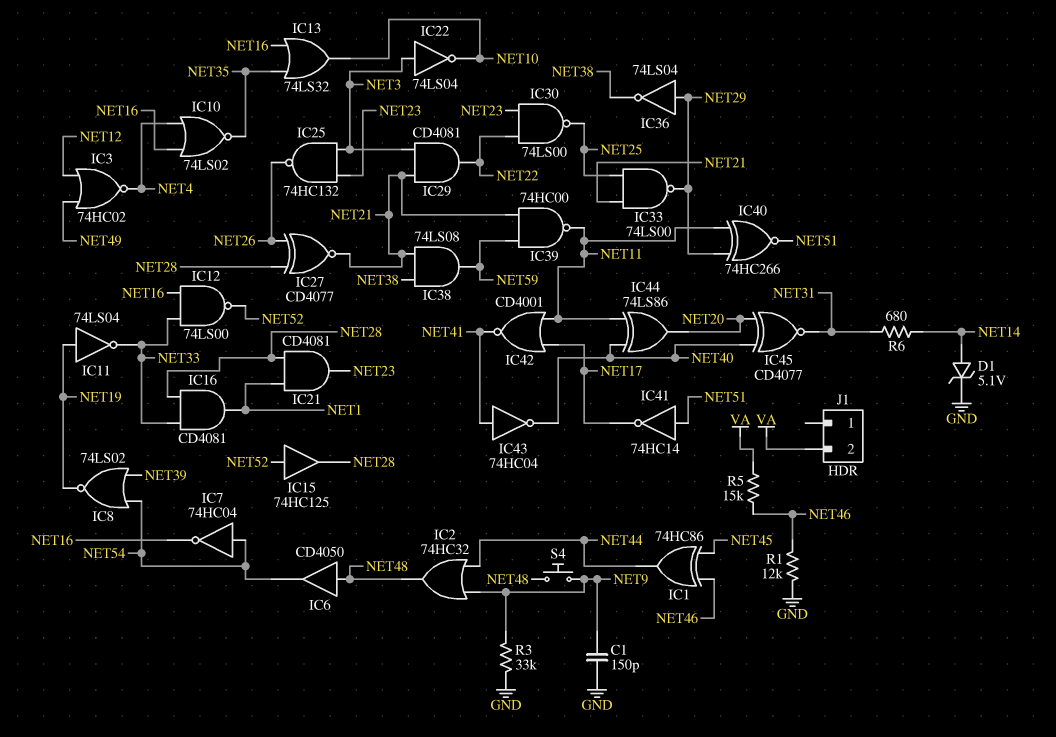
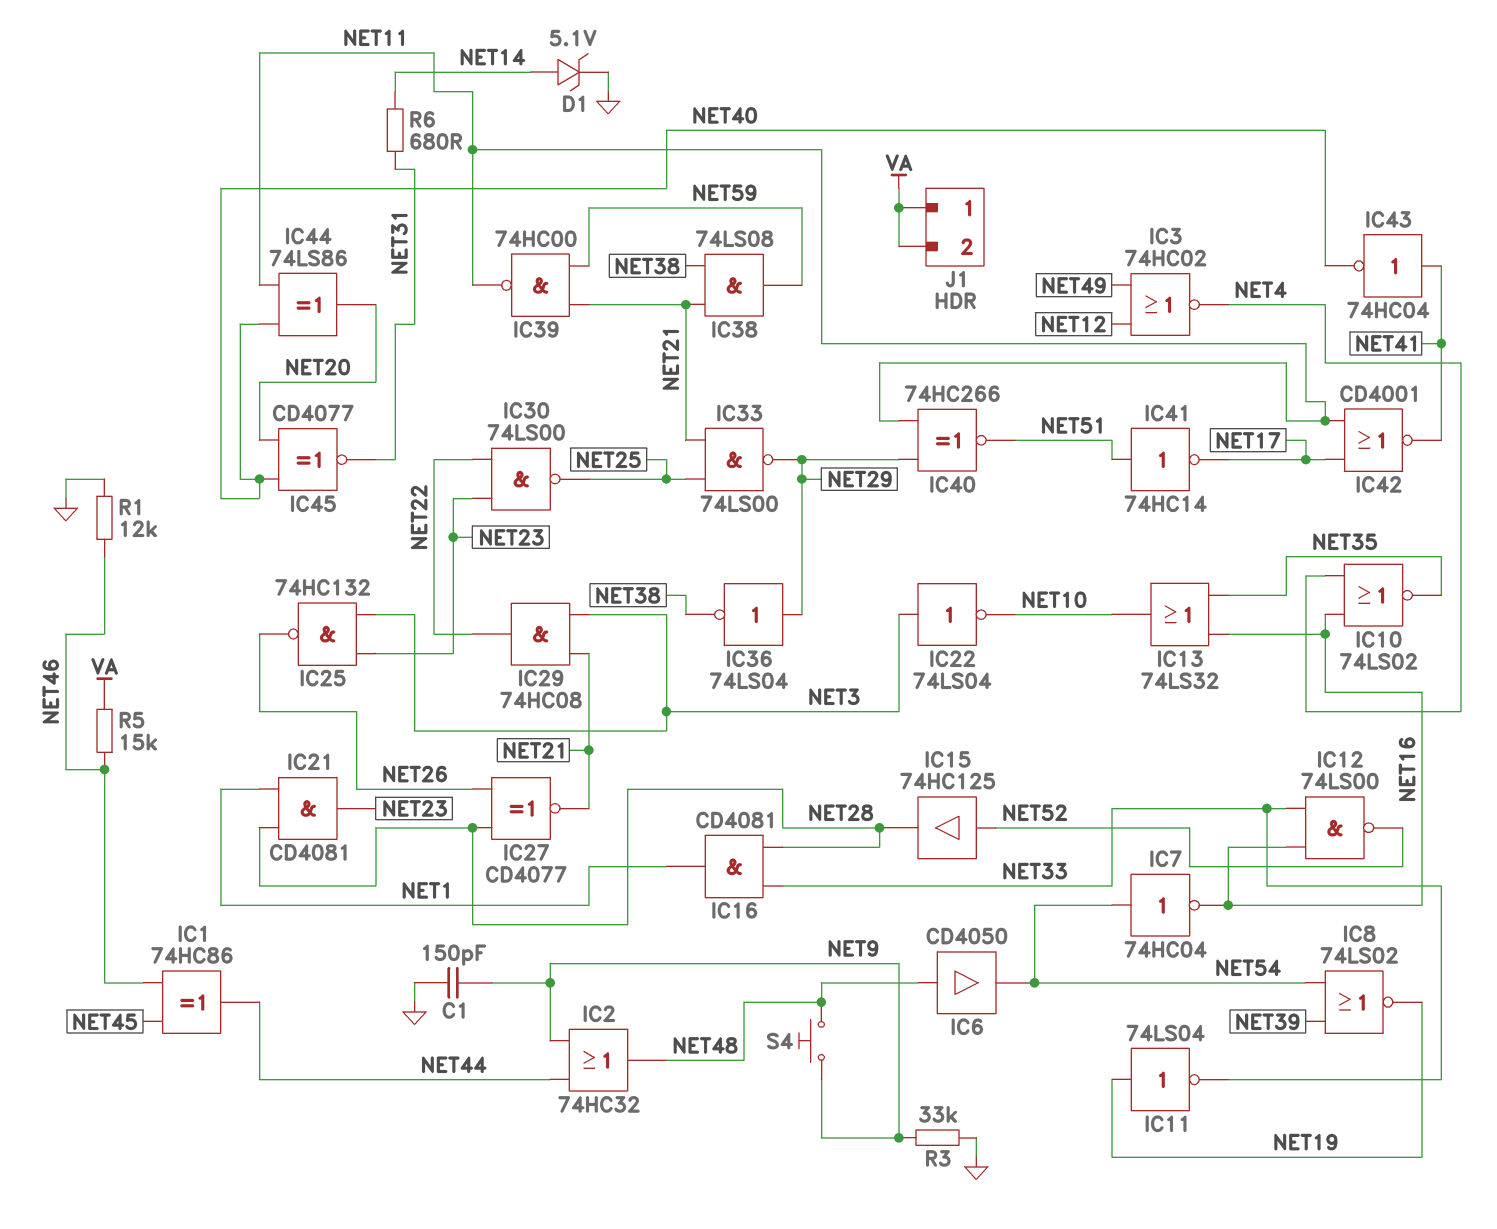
IC29: AND CD4081 (in NET3, in NET21, out NET22) -> AND 74HC08 (in NET3, in NET21, out NET22)
J1 pin 1: none -> VA

